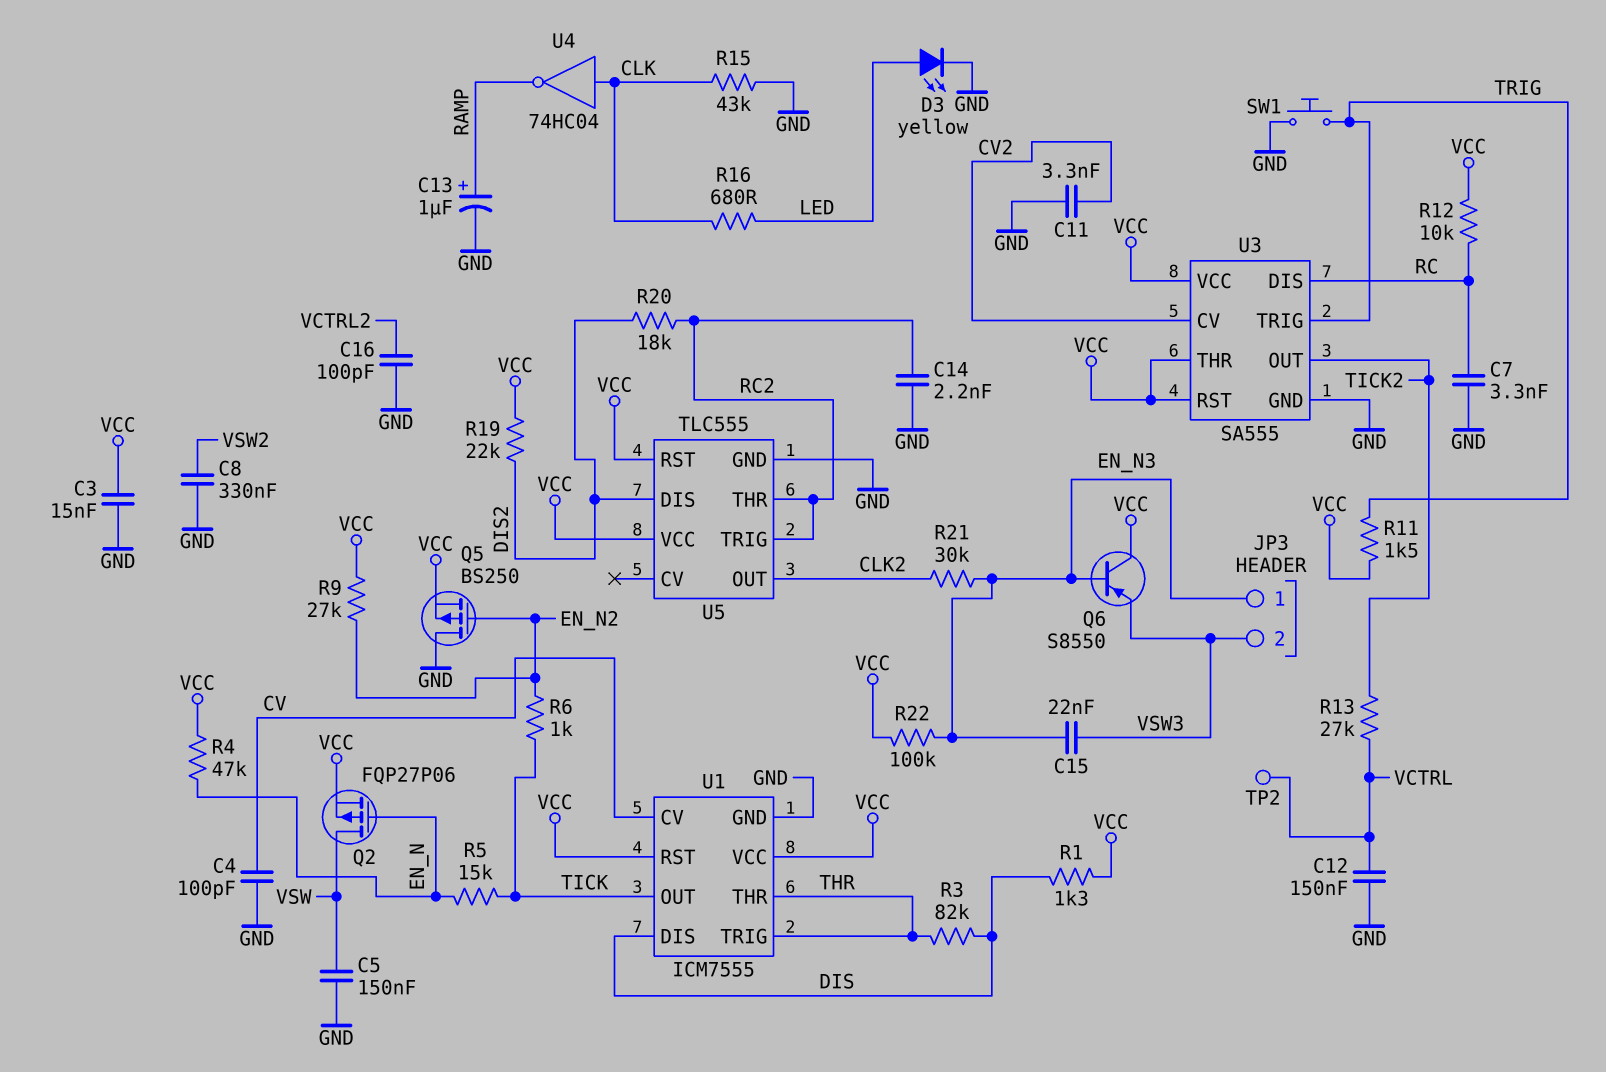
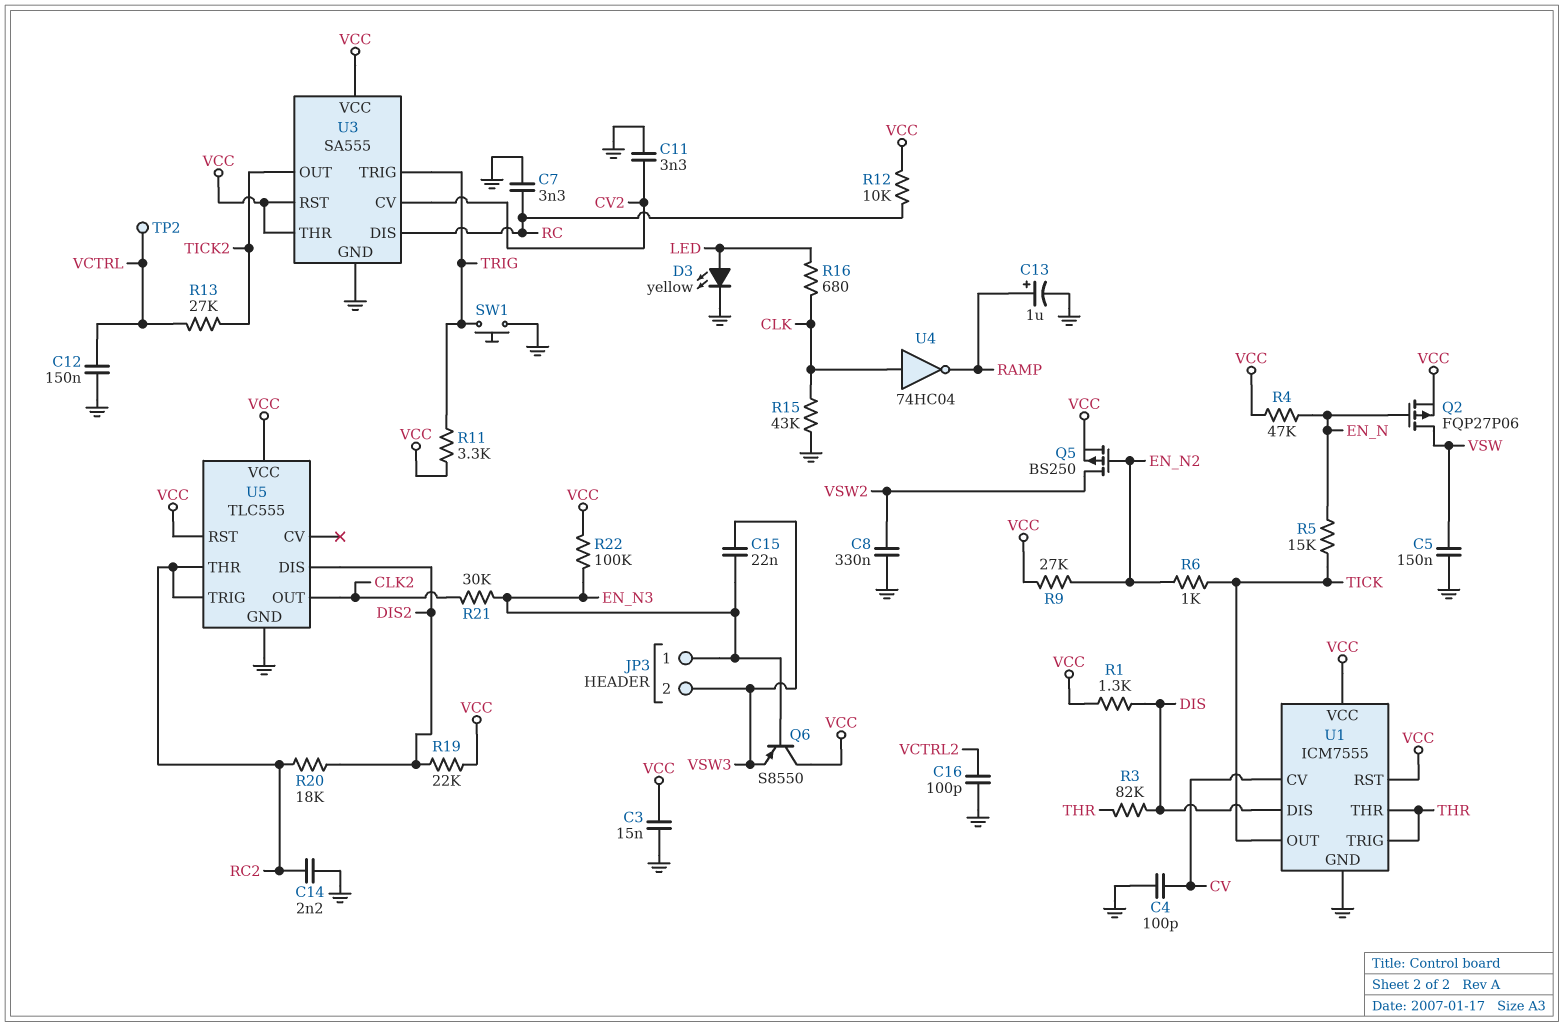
Q5: PMOS BS250 (G EN_N2, D GND, S VCC) -> PMOS BS250 (G EN_N2, D VSW2, S VCC)
R11: 1.5k (TRIG, VCC) -> 3.3k (TRIG, VCC)

